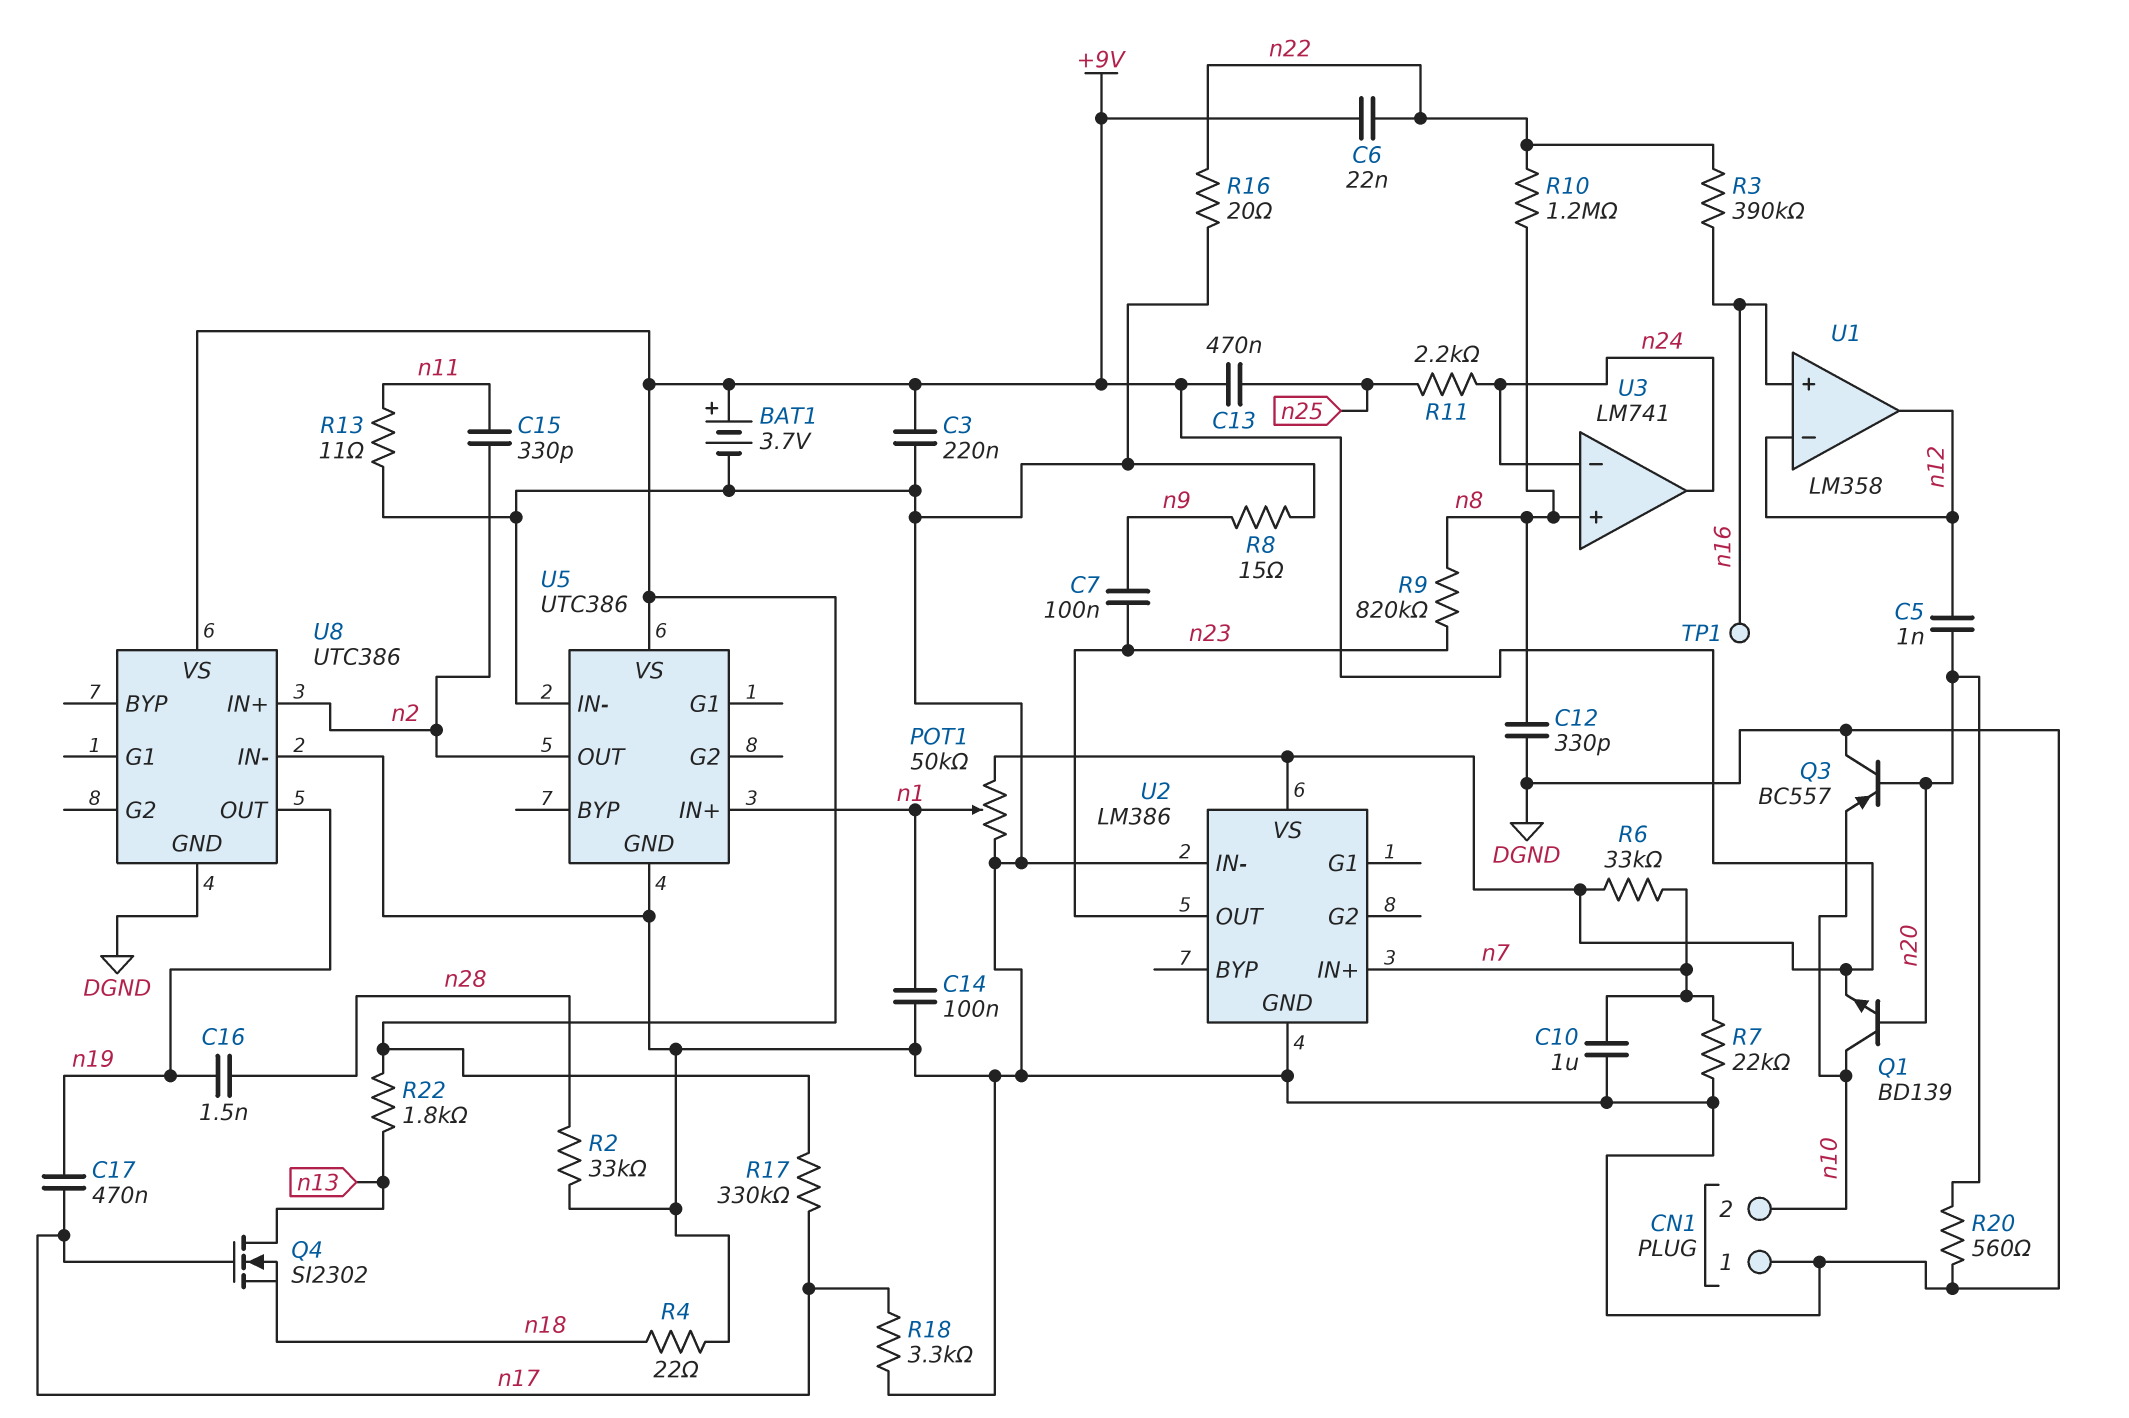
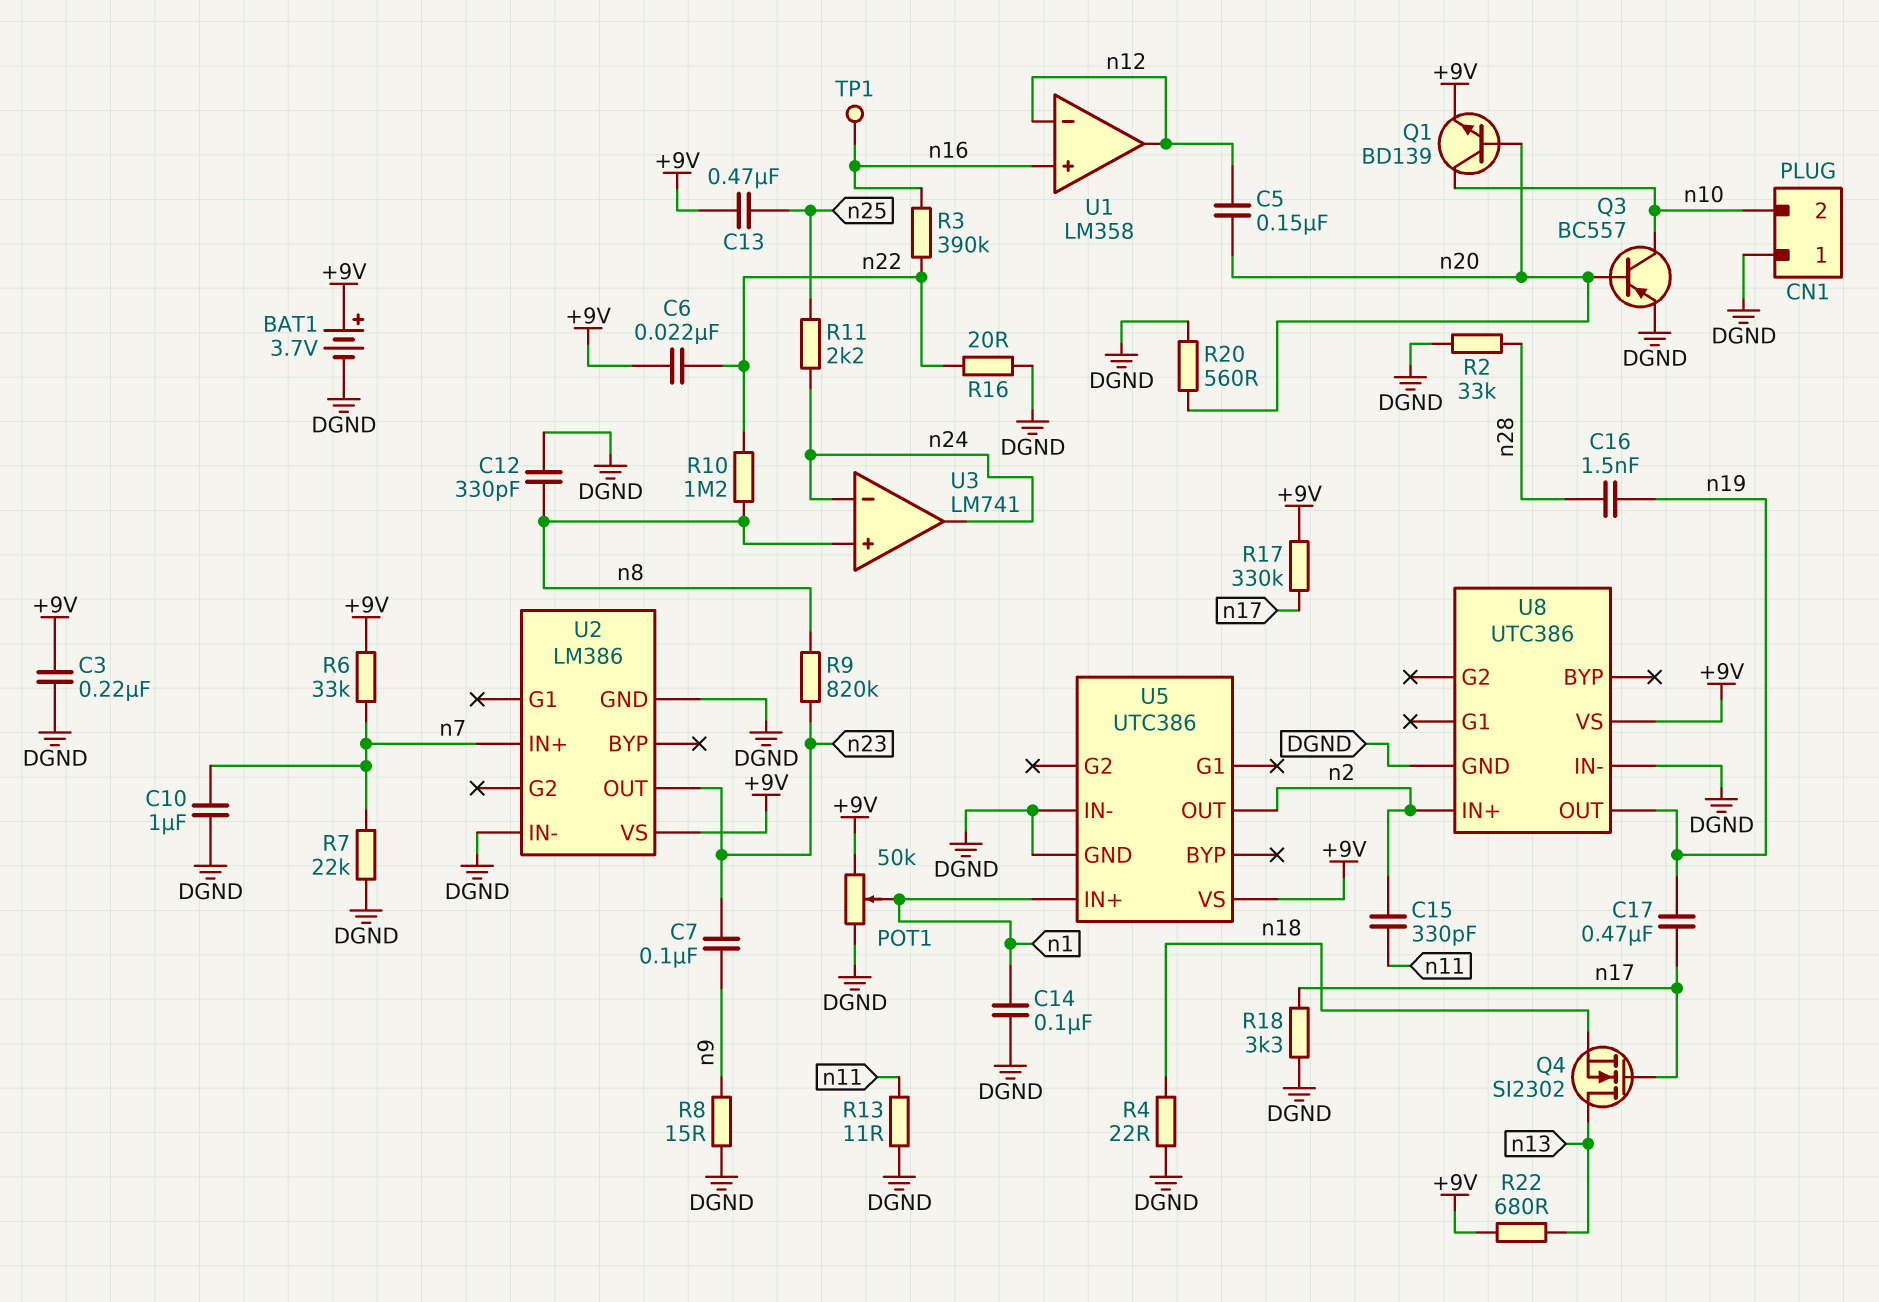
C5: 1nF (n12, n20) -> 150nF (n12, n20)
Q3: PNP BC557 (B n20, C DGND, E n10) -> PNP BC557 (B n20, C n10, E DGND)
R22: 1.8k (+9V, n13) -> 680 (+9V, n13)

